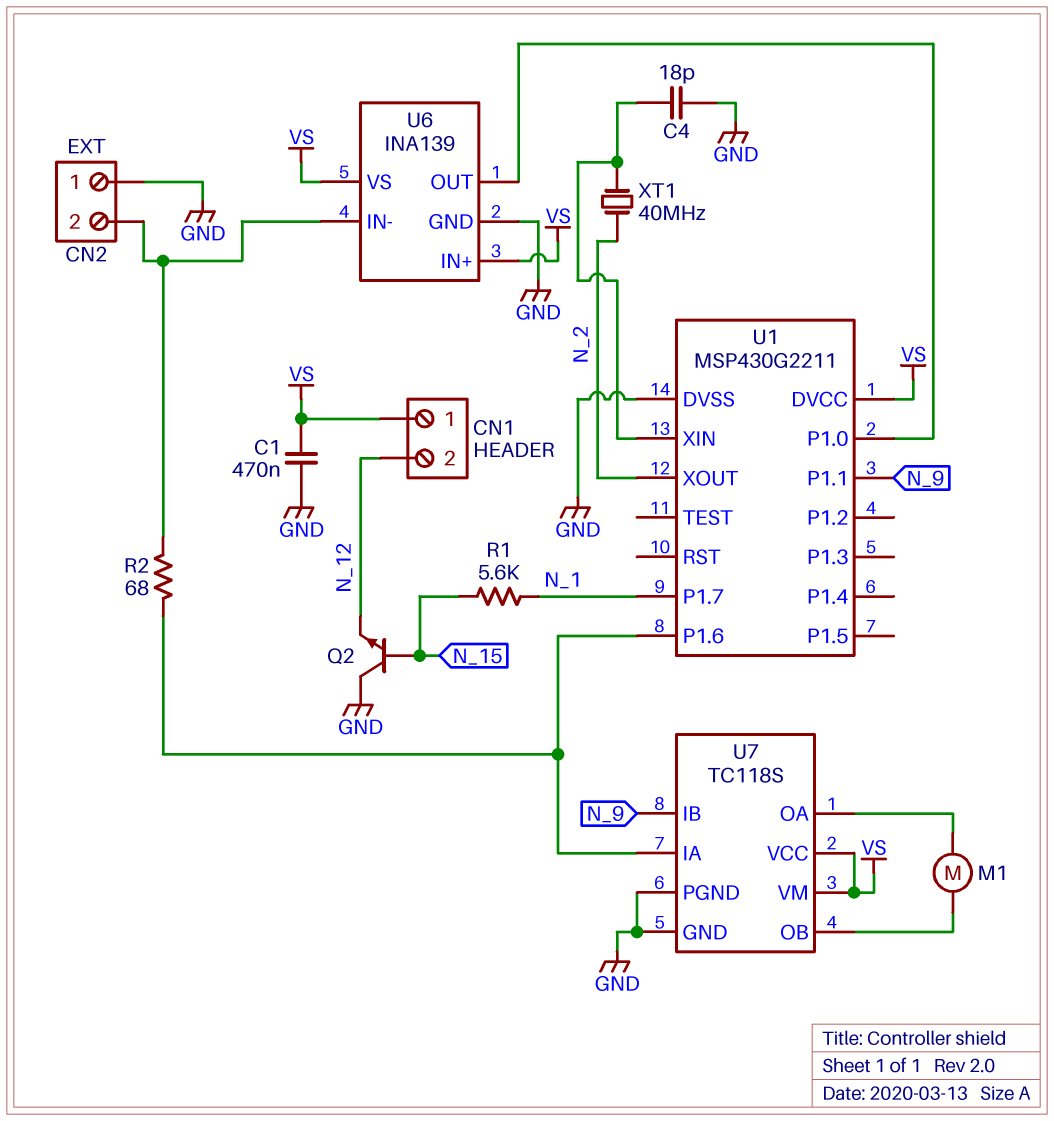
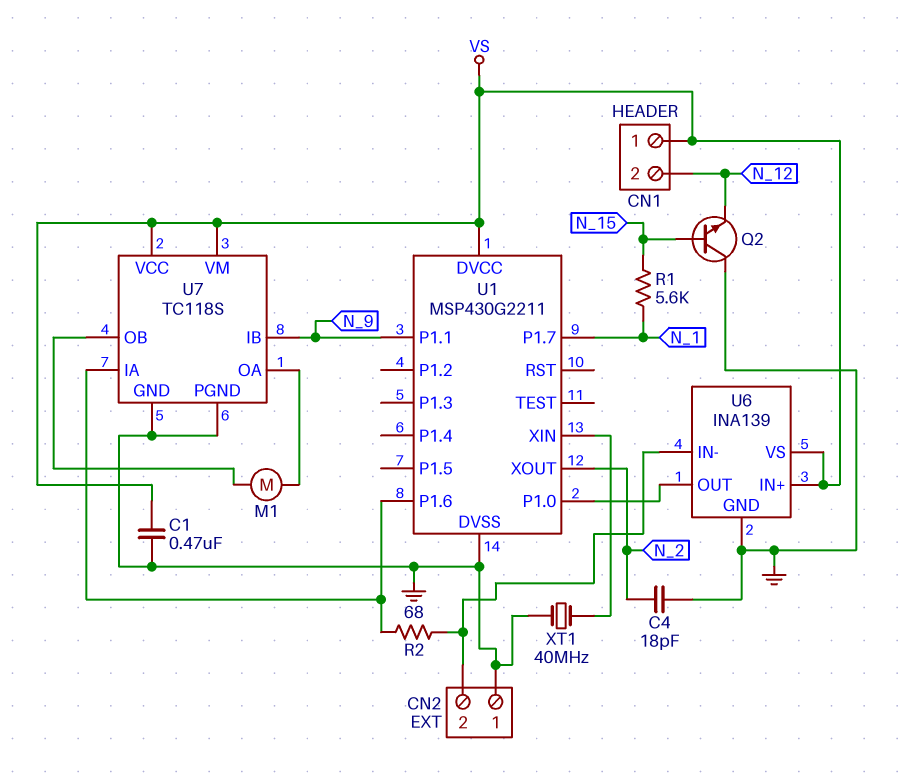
C4: 18pF (GND, U1/XIN) -> 18pF (GND, N_2)
XT1: 40MHz (N_2, U1/XIN) -> 40MHz (GND, U1/XIN)

